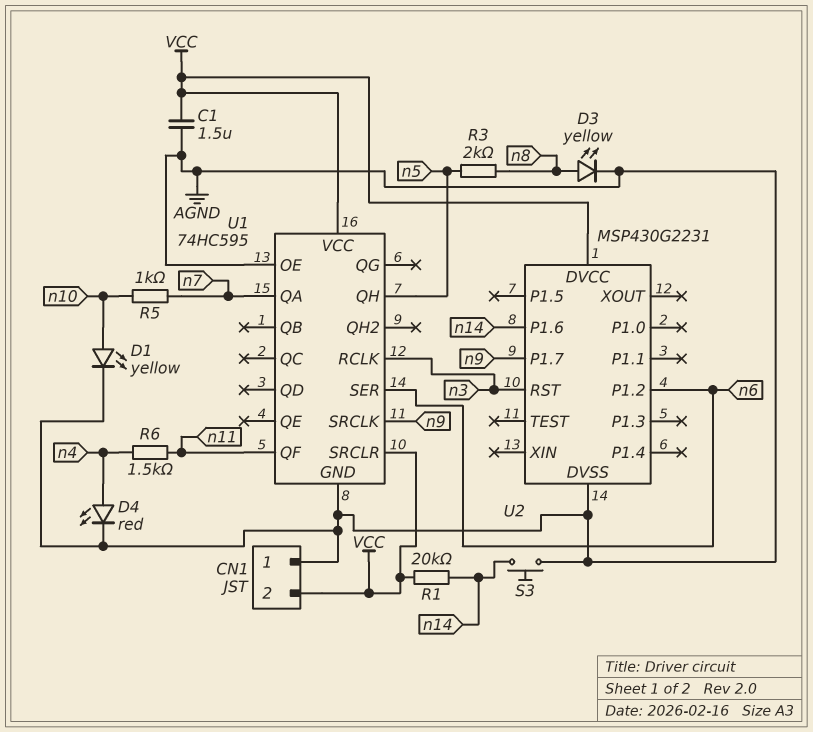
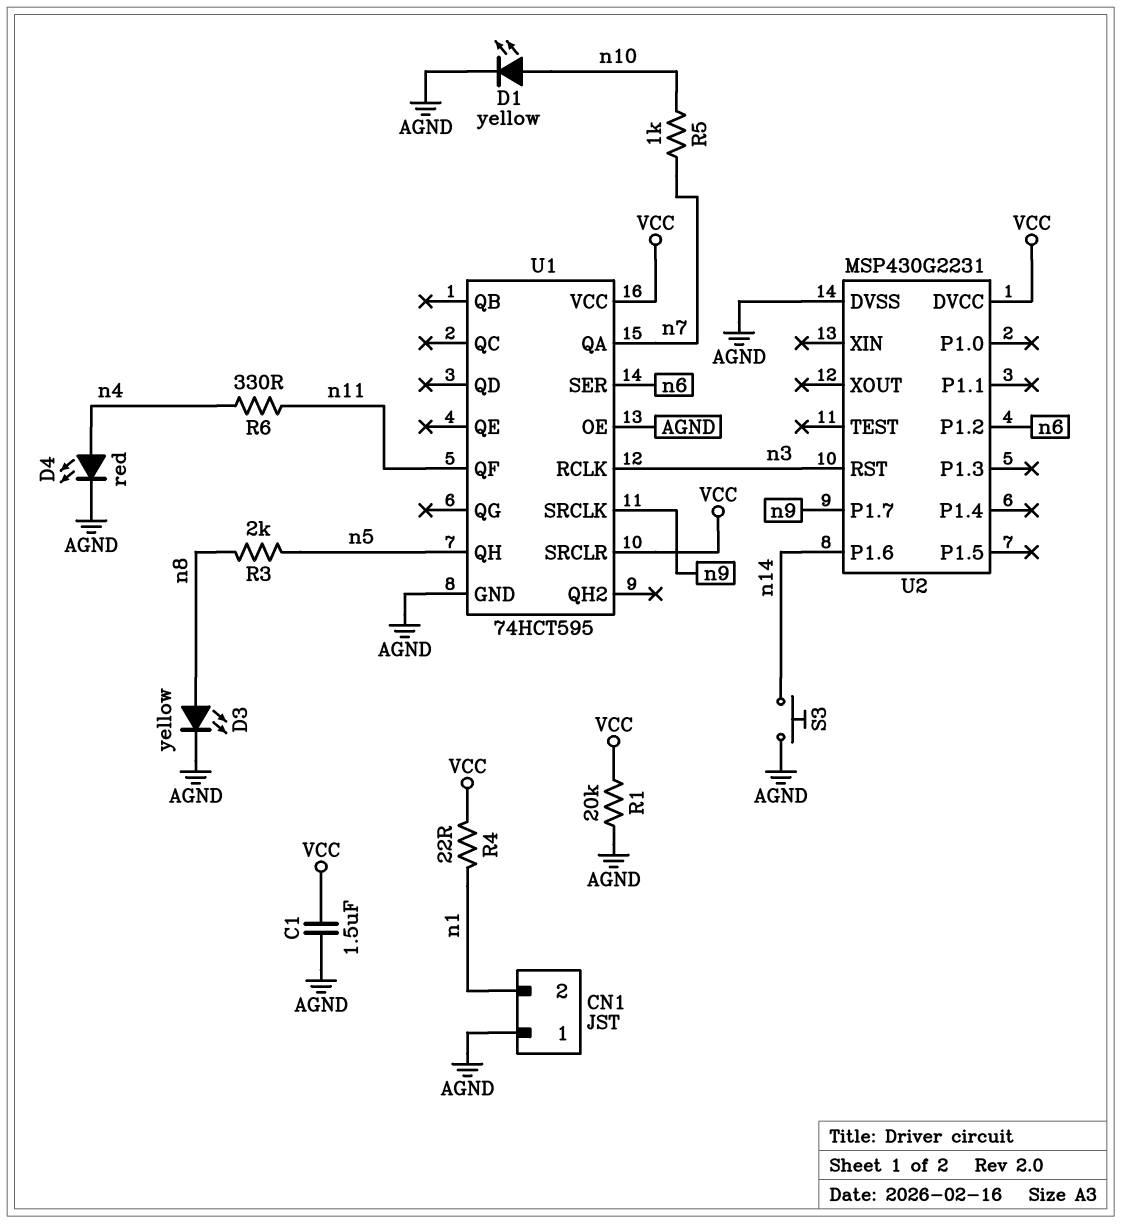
CN1 pin 2: VCC -> n1
R1: 20k (VCC, n14) -> 20k (AGND, VCC)
R4: none -> 22 (VCC, n1)
R6: 1.5k (n4, n11) -> 330 (n4, n11)
U1: 74HC595 -> 74HCT595

